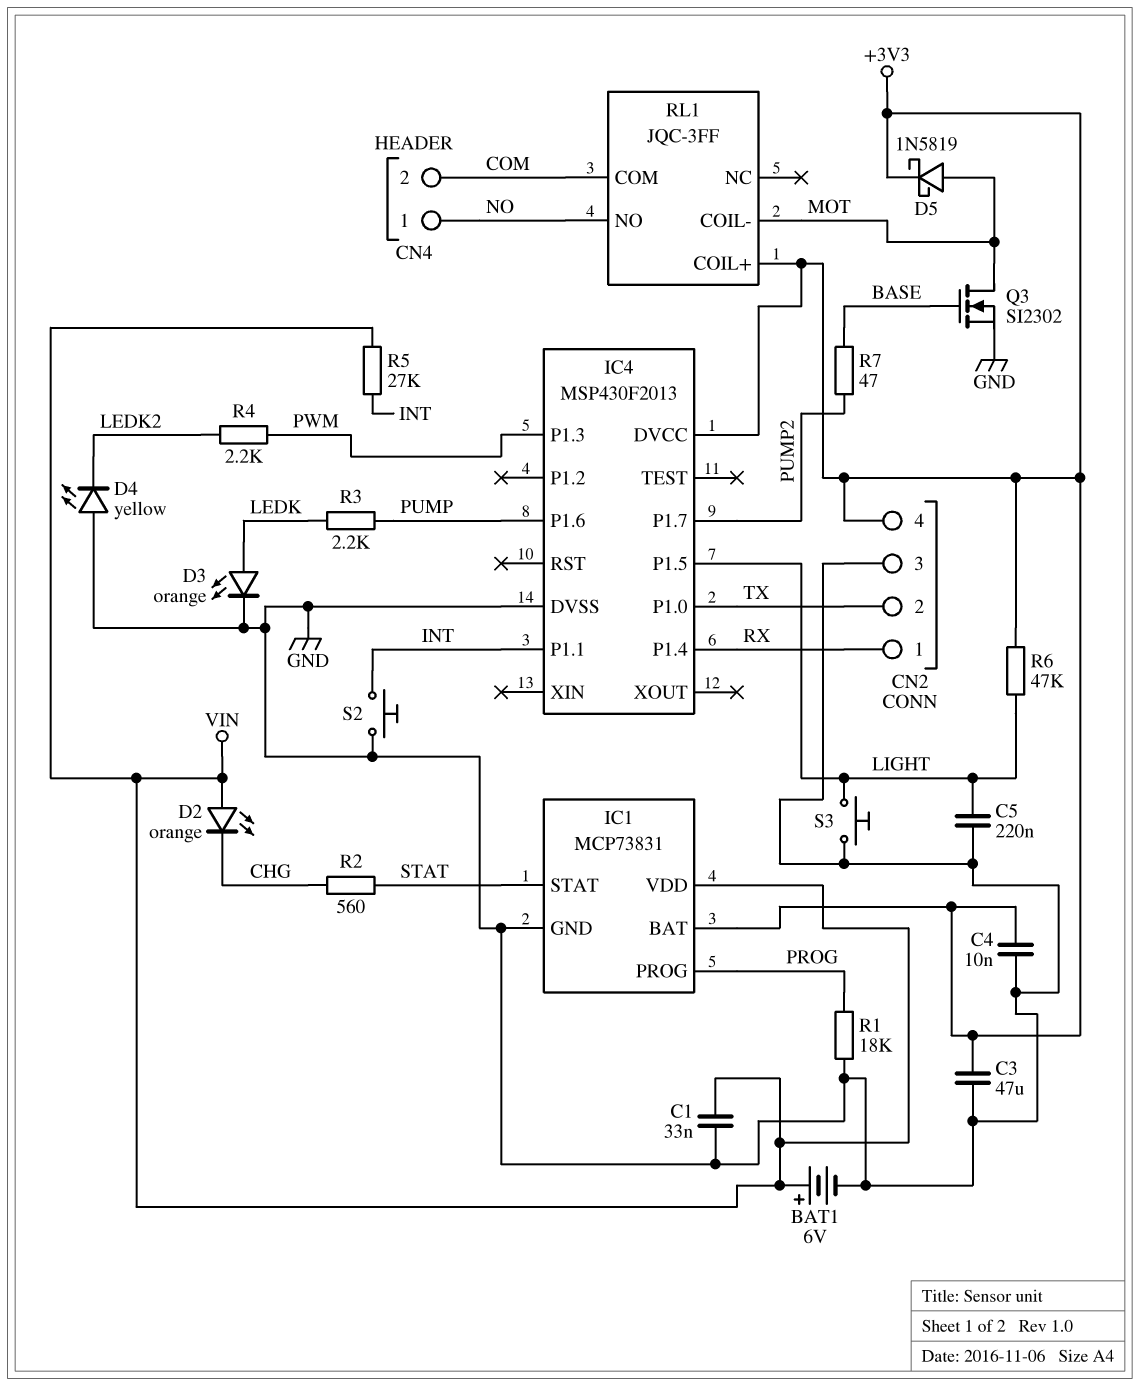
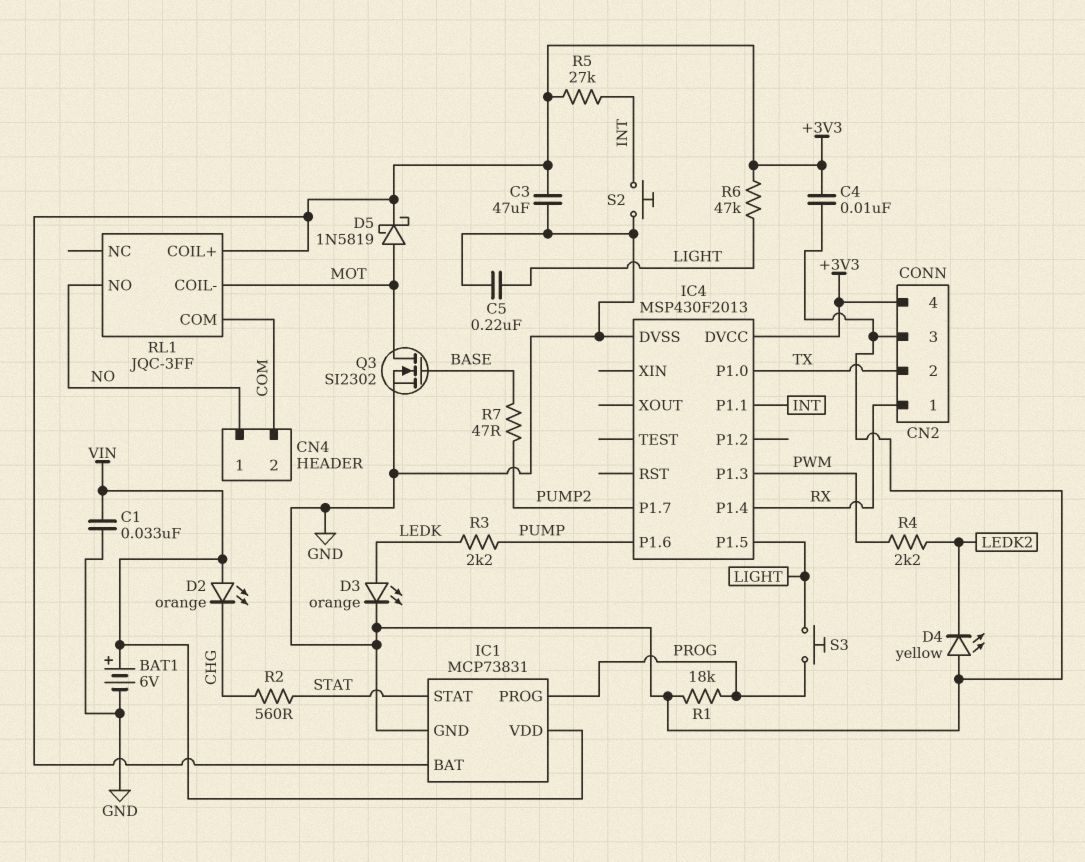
R5: 27k (INT, VIN) -> 27k (+3V3, INT)
S3: button (GND, LIGHT) -> button (LIGHT, PROG)

